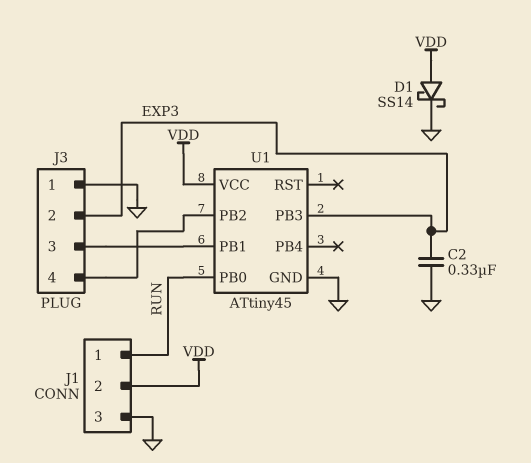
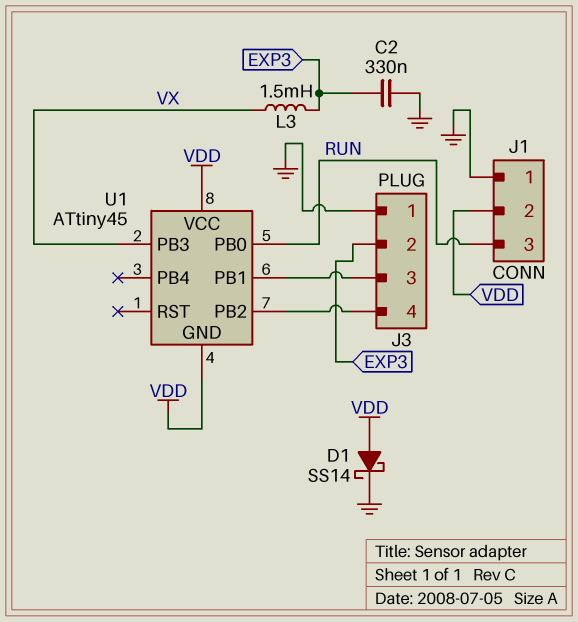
J1 pin 1: RUN -> GND
J1 pin 3: GND -> RUN
L3: none -> 1.5mH (EXP3, VX)
U1 pin GND: GND -> VDD
U1 pin PB3: EXP3 -> VX

